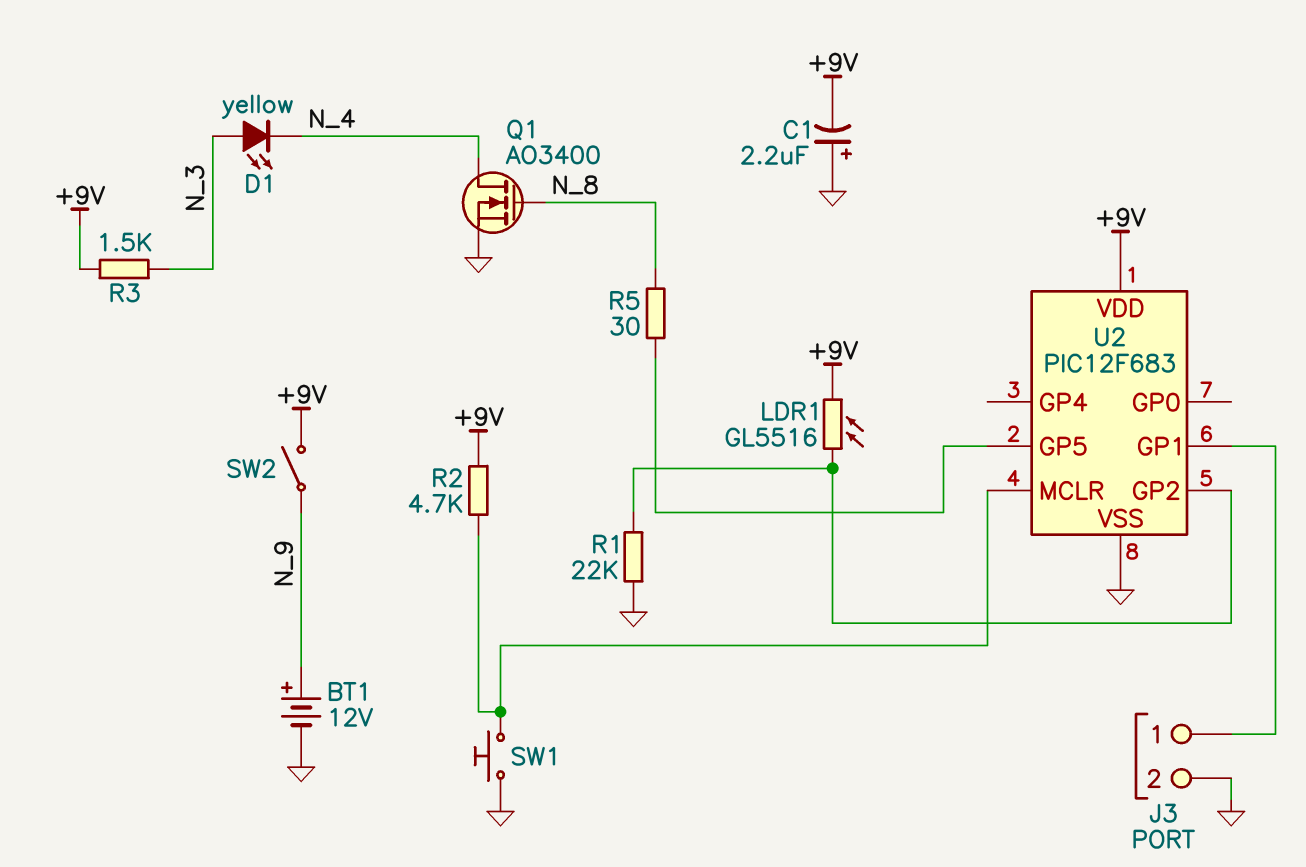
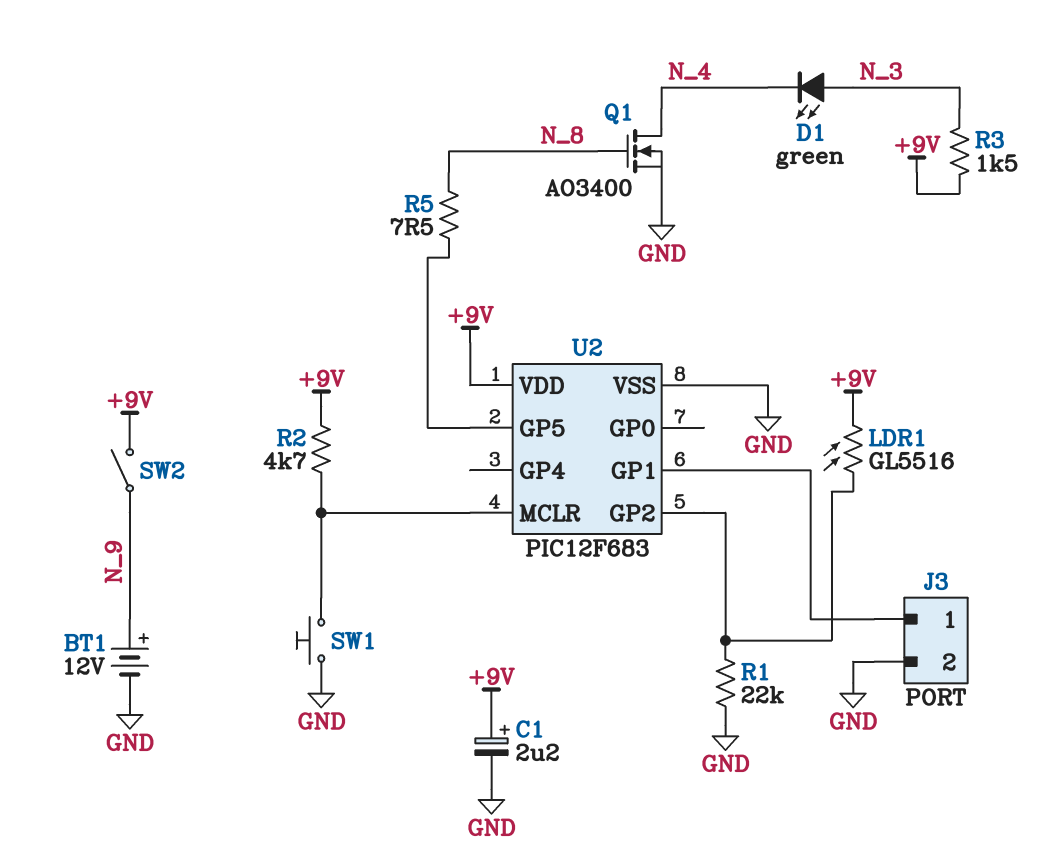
C1: 2.2uF (plus GND, minus +9V) -> 2.2uF (plus +9V, minus GND)
D1: LED yellow (A N_3, K N_4) -> LED green (A N_3, K N_4)
R5: 30 (N_8, U2/GP5) -> 7.5 (N_8, U2/GP5)

